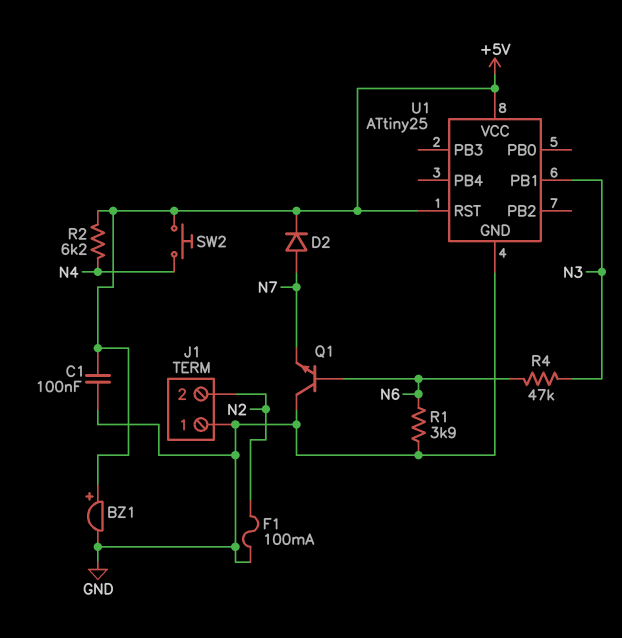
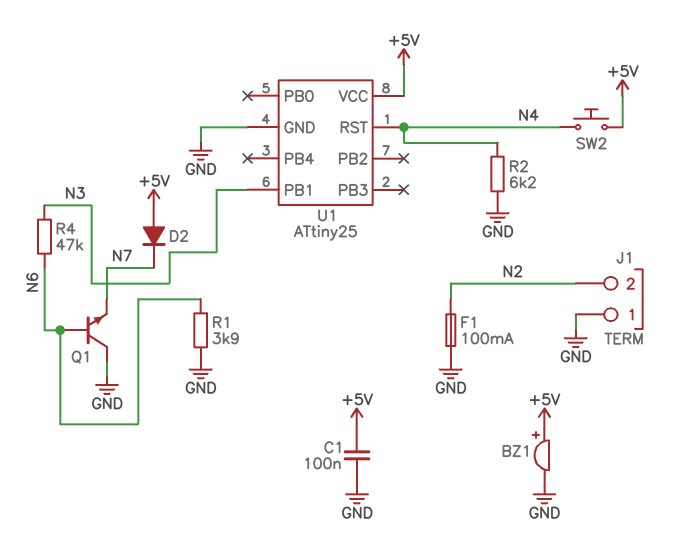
D2: diode (A N7, K +5V) -> diode (A +5V, K N7)
R2: 6.2k (+5V, N4) -> 6.2k (GND, N4)
U1 pin RST: +5V -> N4

